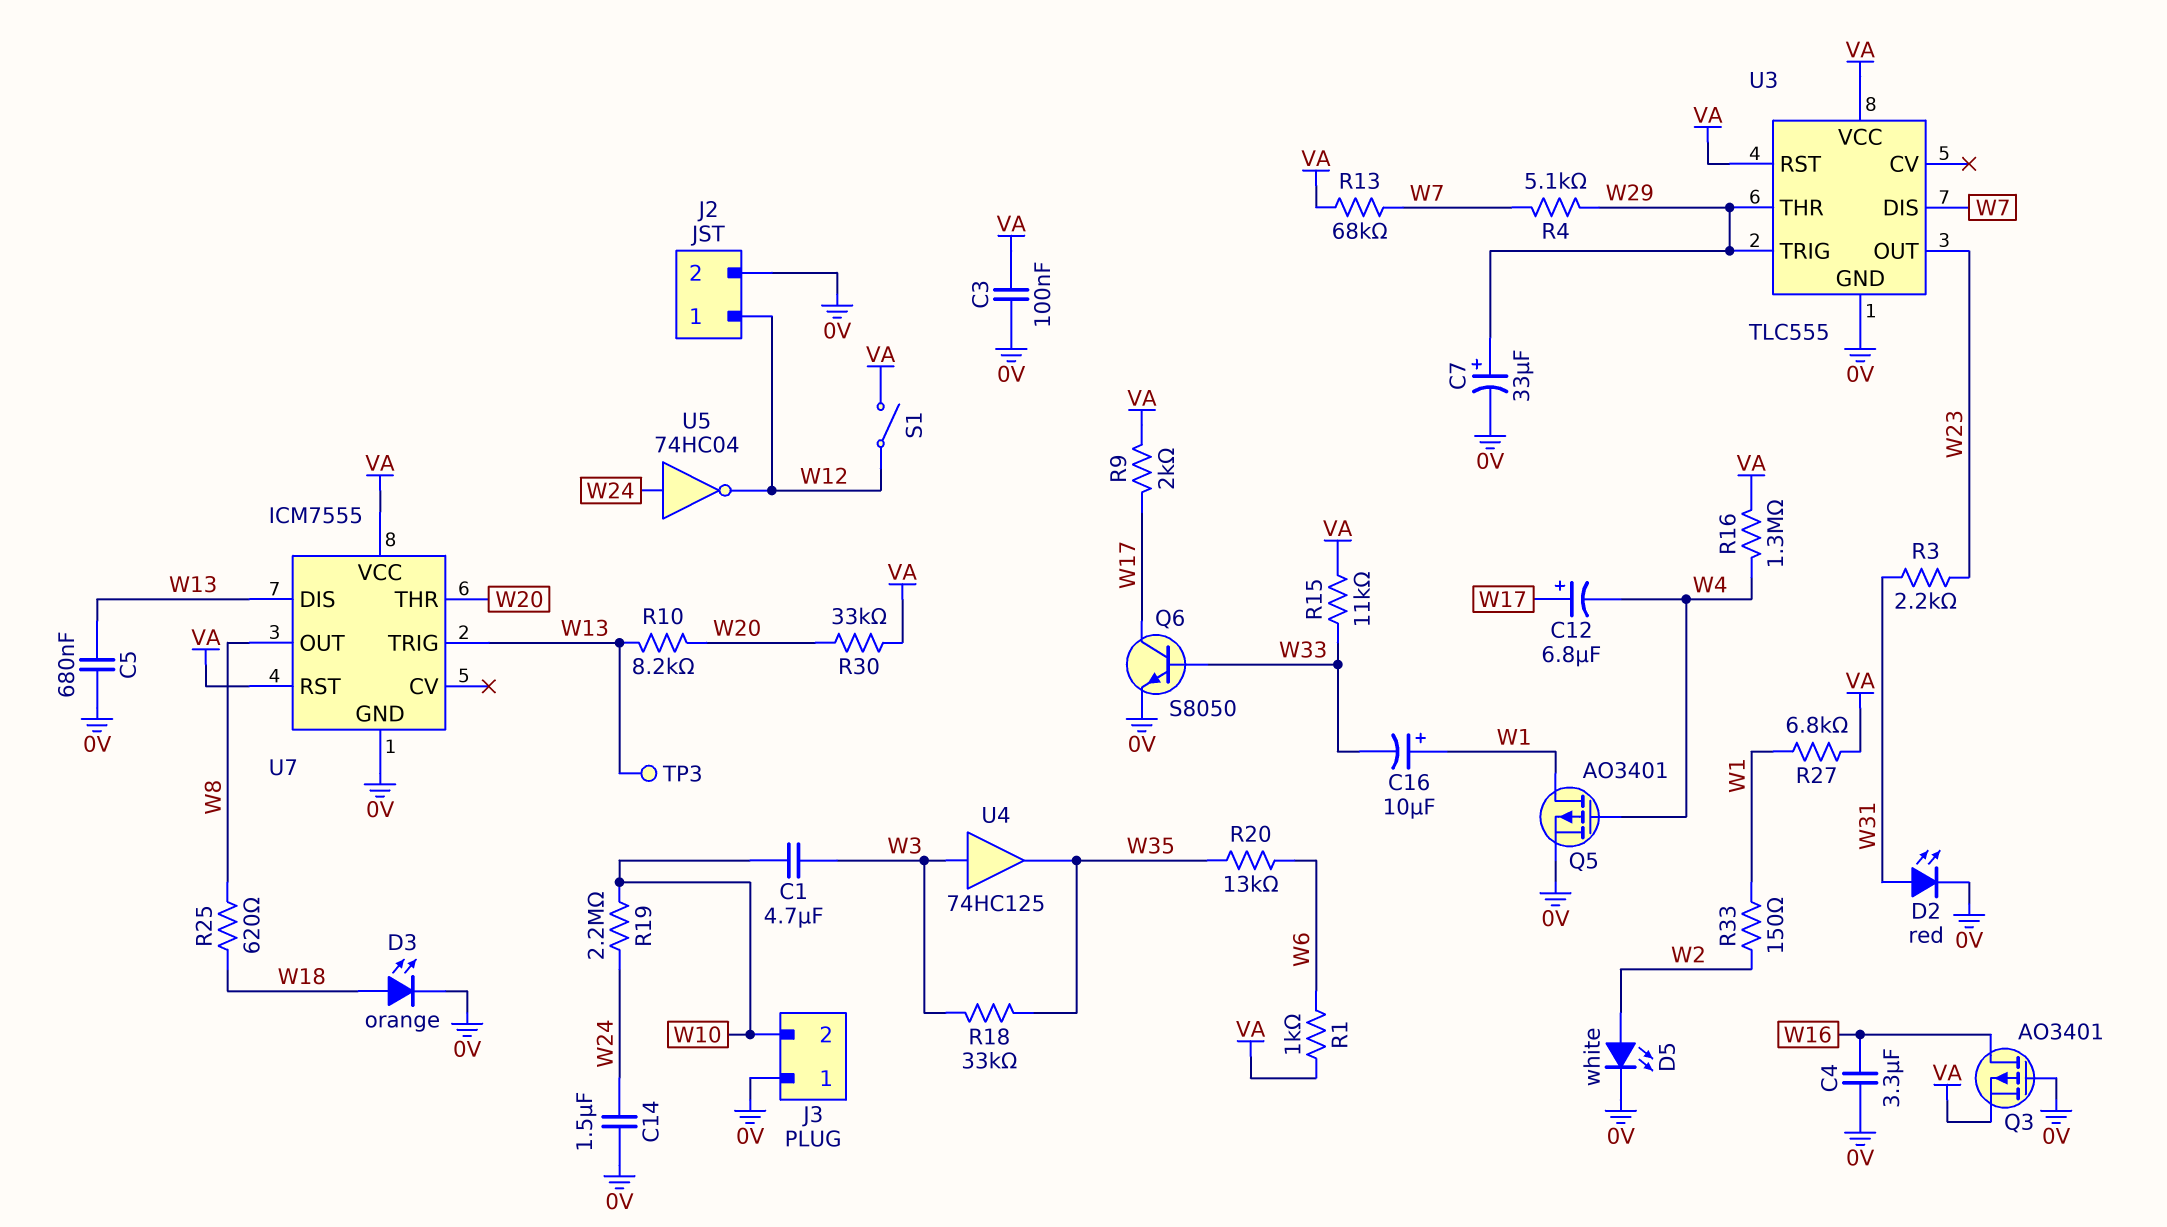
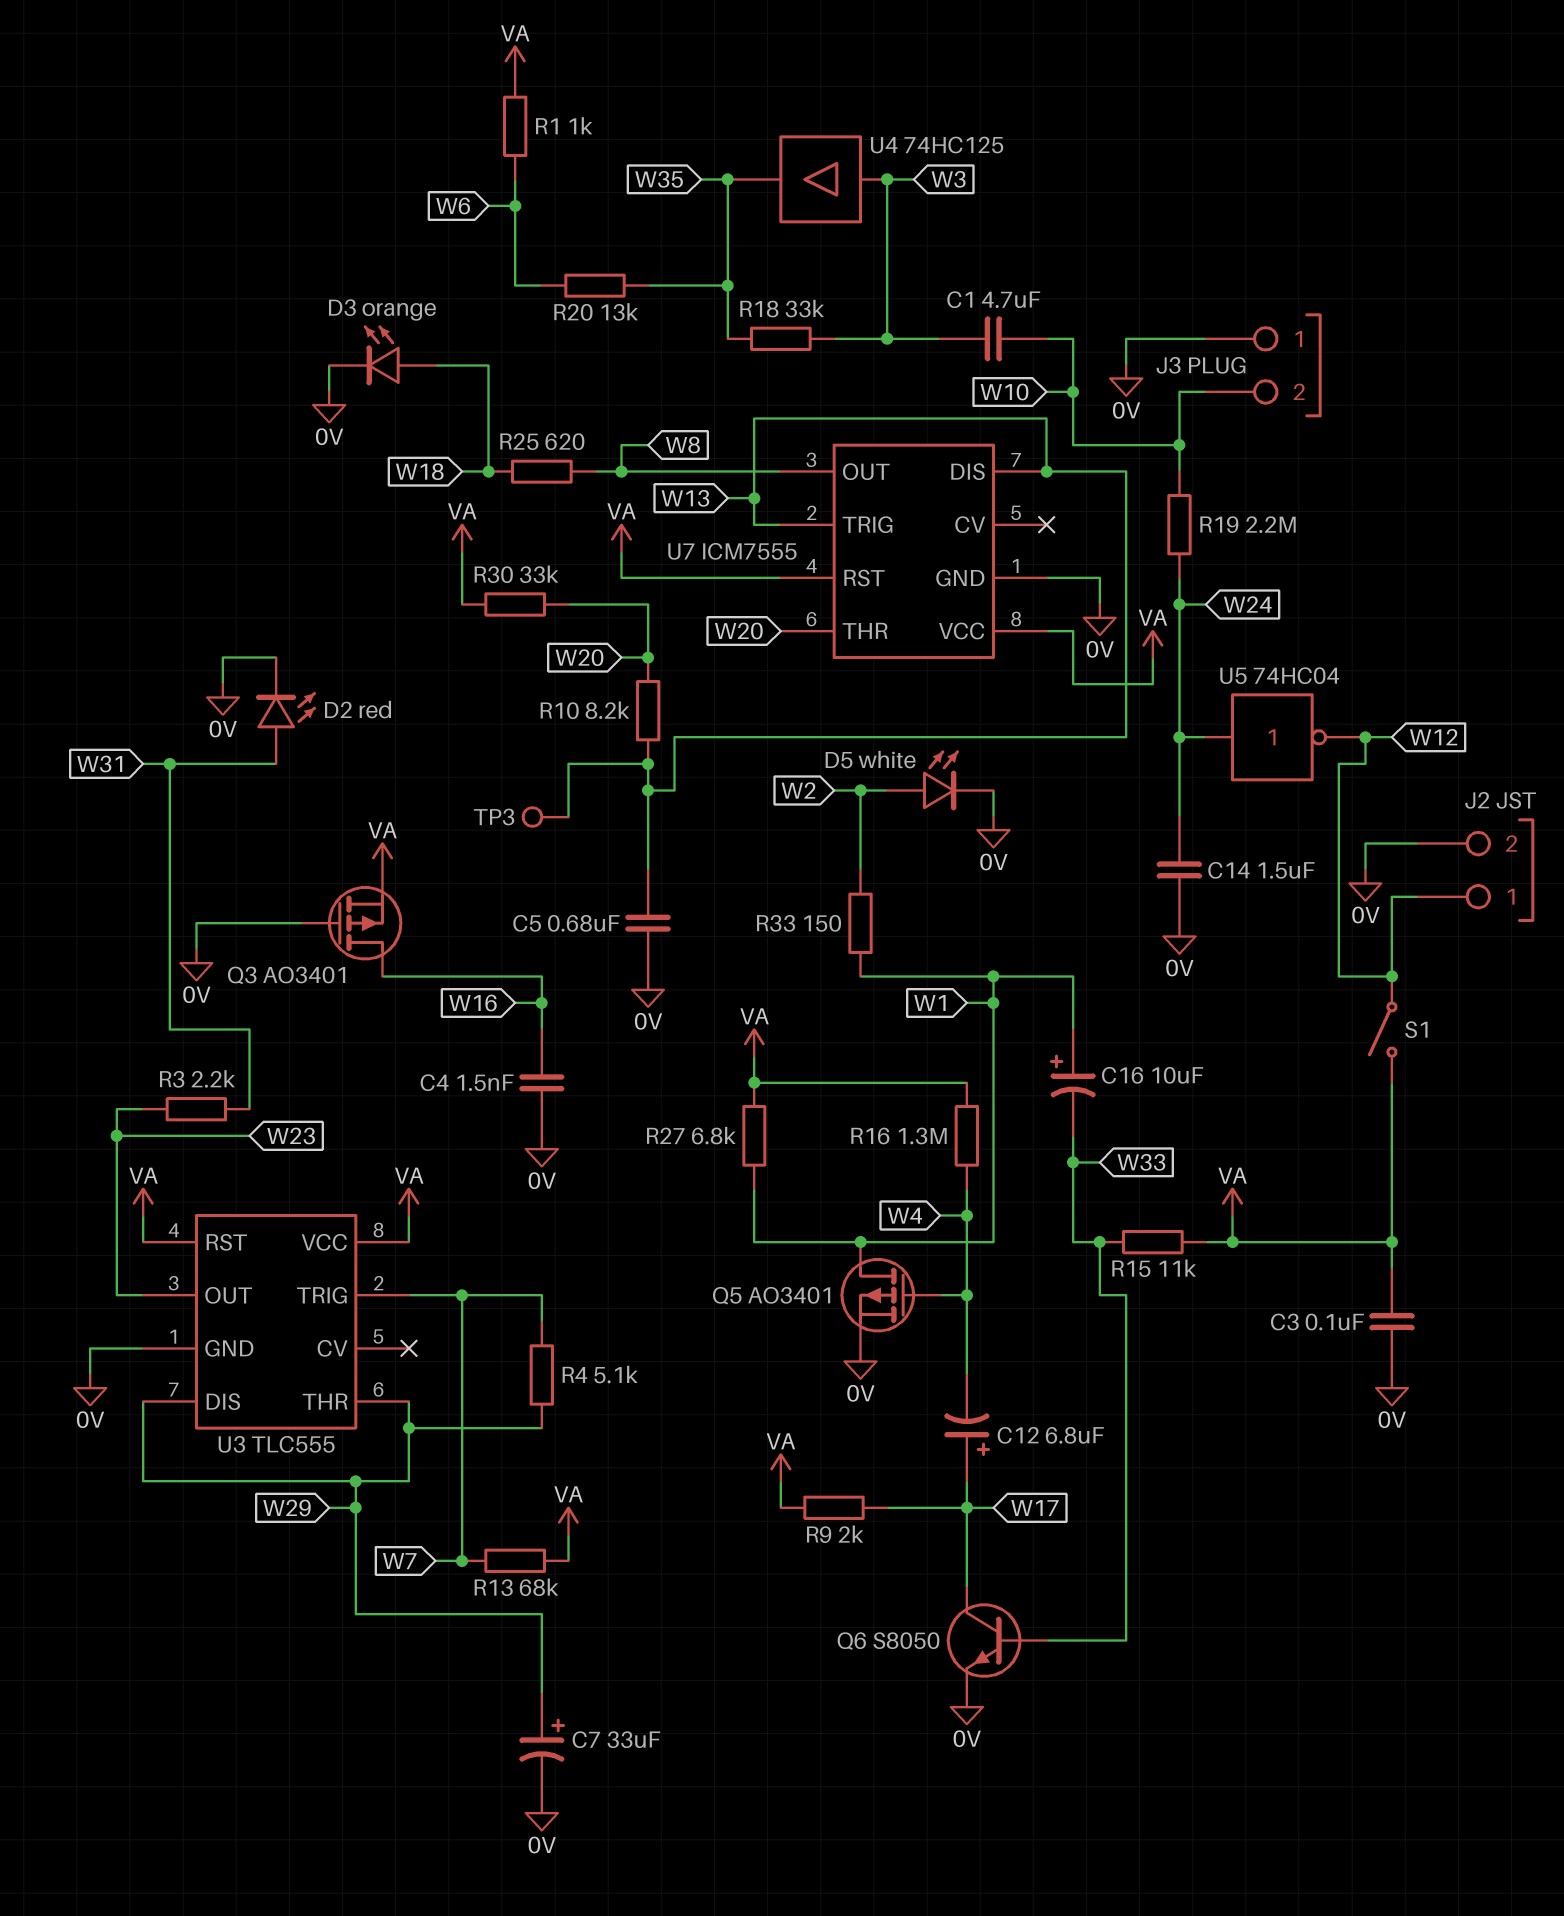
C4: 3.3uF (0V, W16) -> 1.5nF (0V, W16)
U3 pin DIS: W7 -> W29
U3 pin TRIG: W29 -> W7

